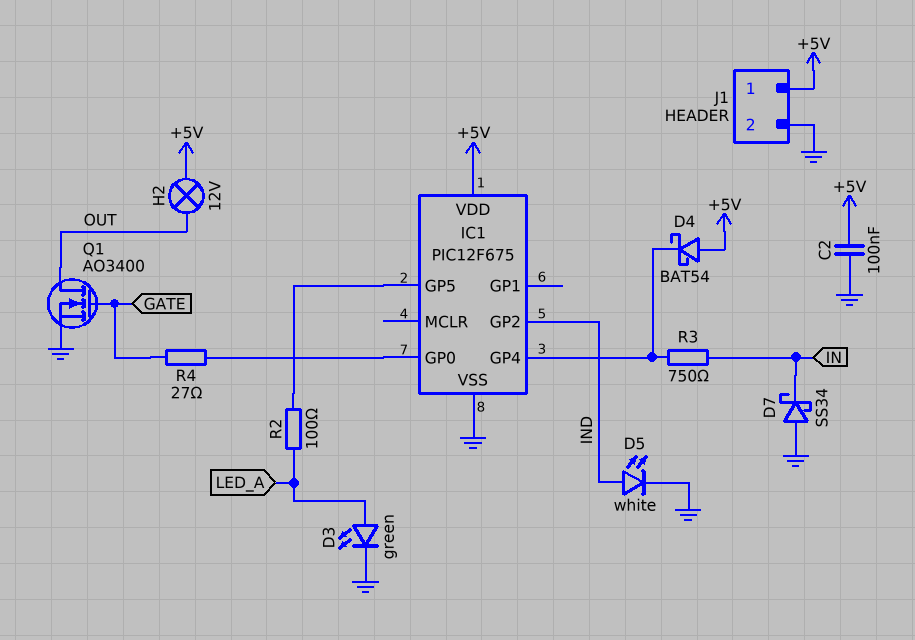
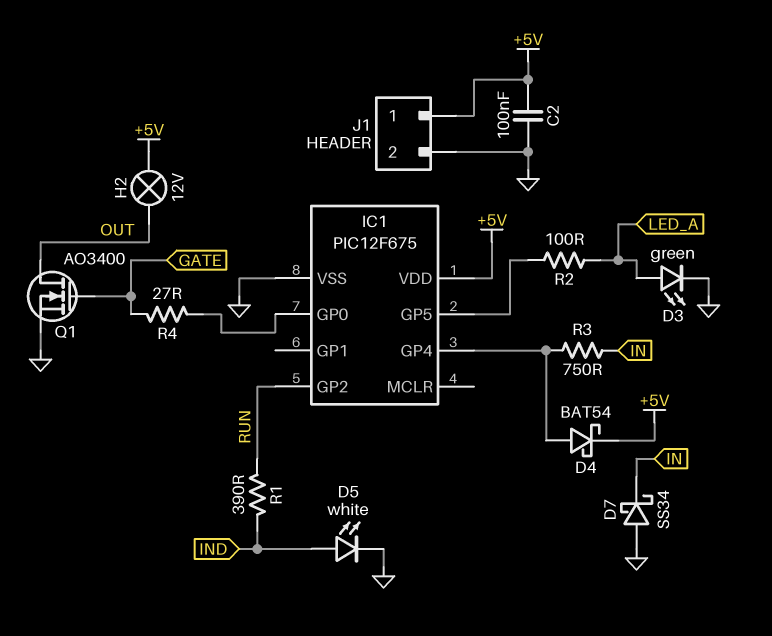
D4: schottky BAT54 (A +5V, K IC1/GP4) -> schottky BAT54 (A IC1/GP4, K +5V)
IC1 pin GP2: IND -> RUN
R1: none -> 390 (IND, RUN)

